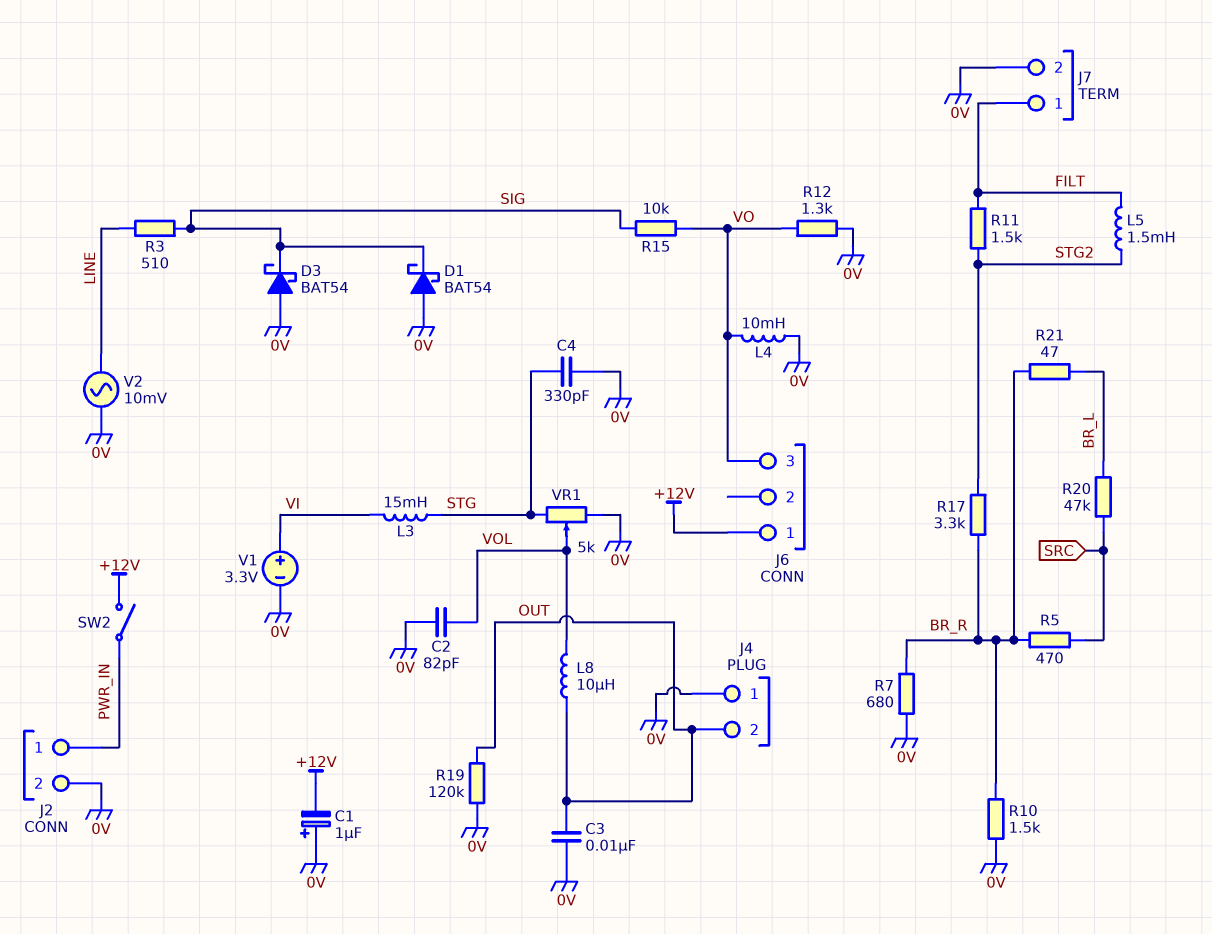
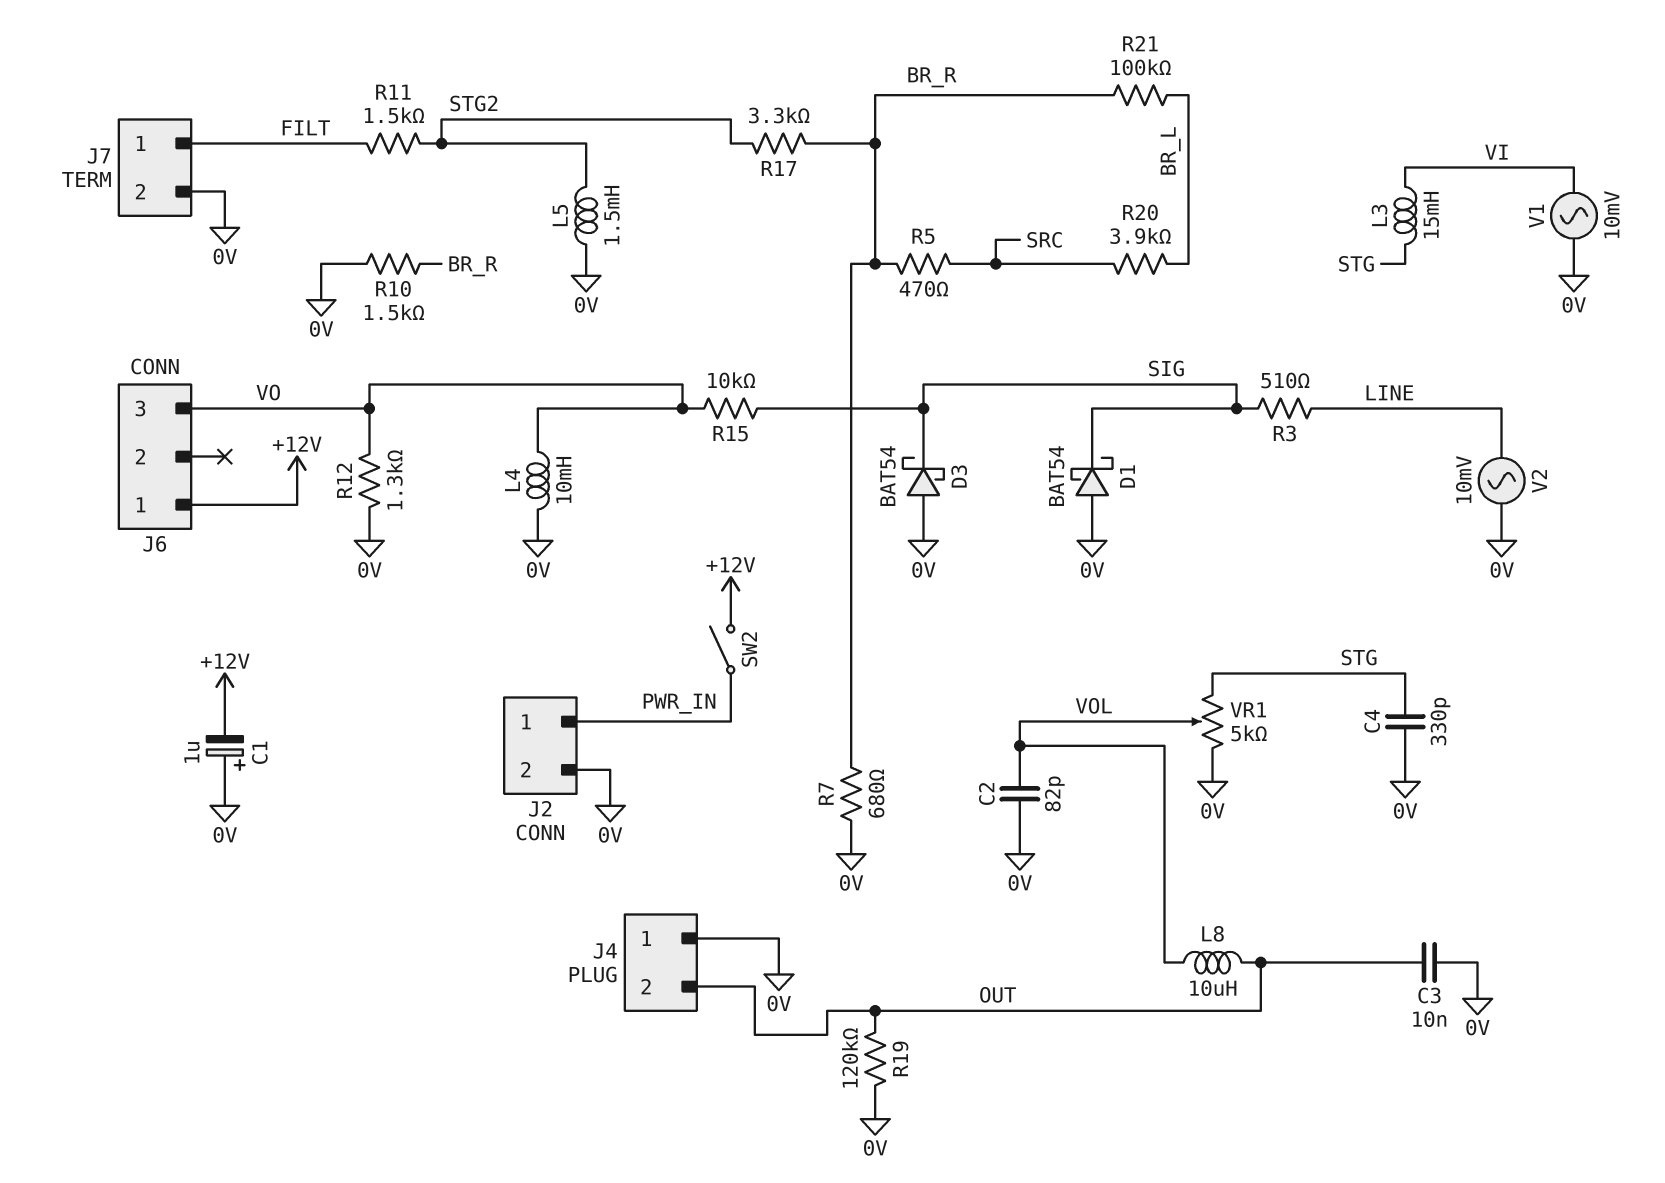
L5: 1.5mH (FILT, STG2) -> 1.5mH (0V, STG2)
R20: 47k (BR_L, SRC) -> 3.9k (BR_L, SRC)
R21: 47 (BR_L, BR_R) -> 100k (BR_L, BR_R)
V1: 3.3V (plus VI, minus 0V) -> AC 10mV (0V, VI)

